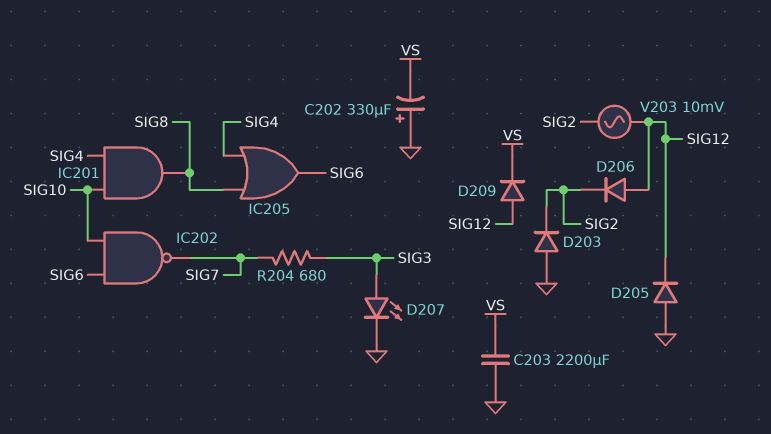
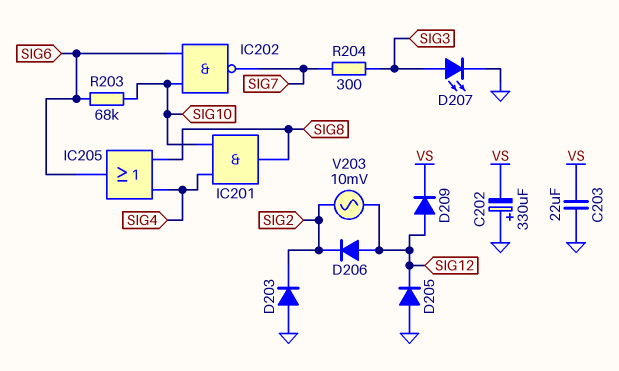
C203: 2200uF (GND, VS) -> 22uF (GND, VS)
R203: none -> 68k (SIG6, SIG10)
R204: 680 (SIG3, SIG7) -> 300 (SIG3, SIG7)

